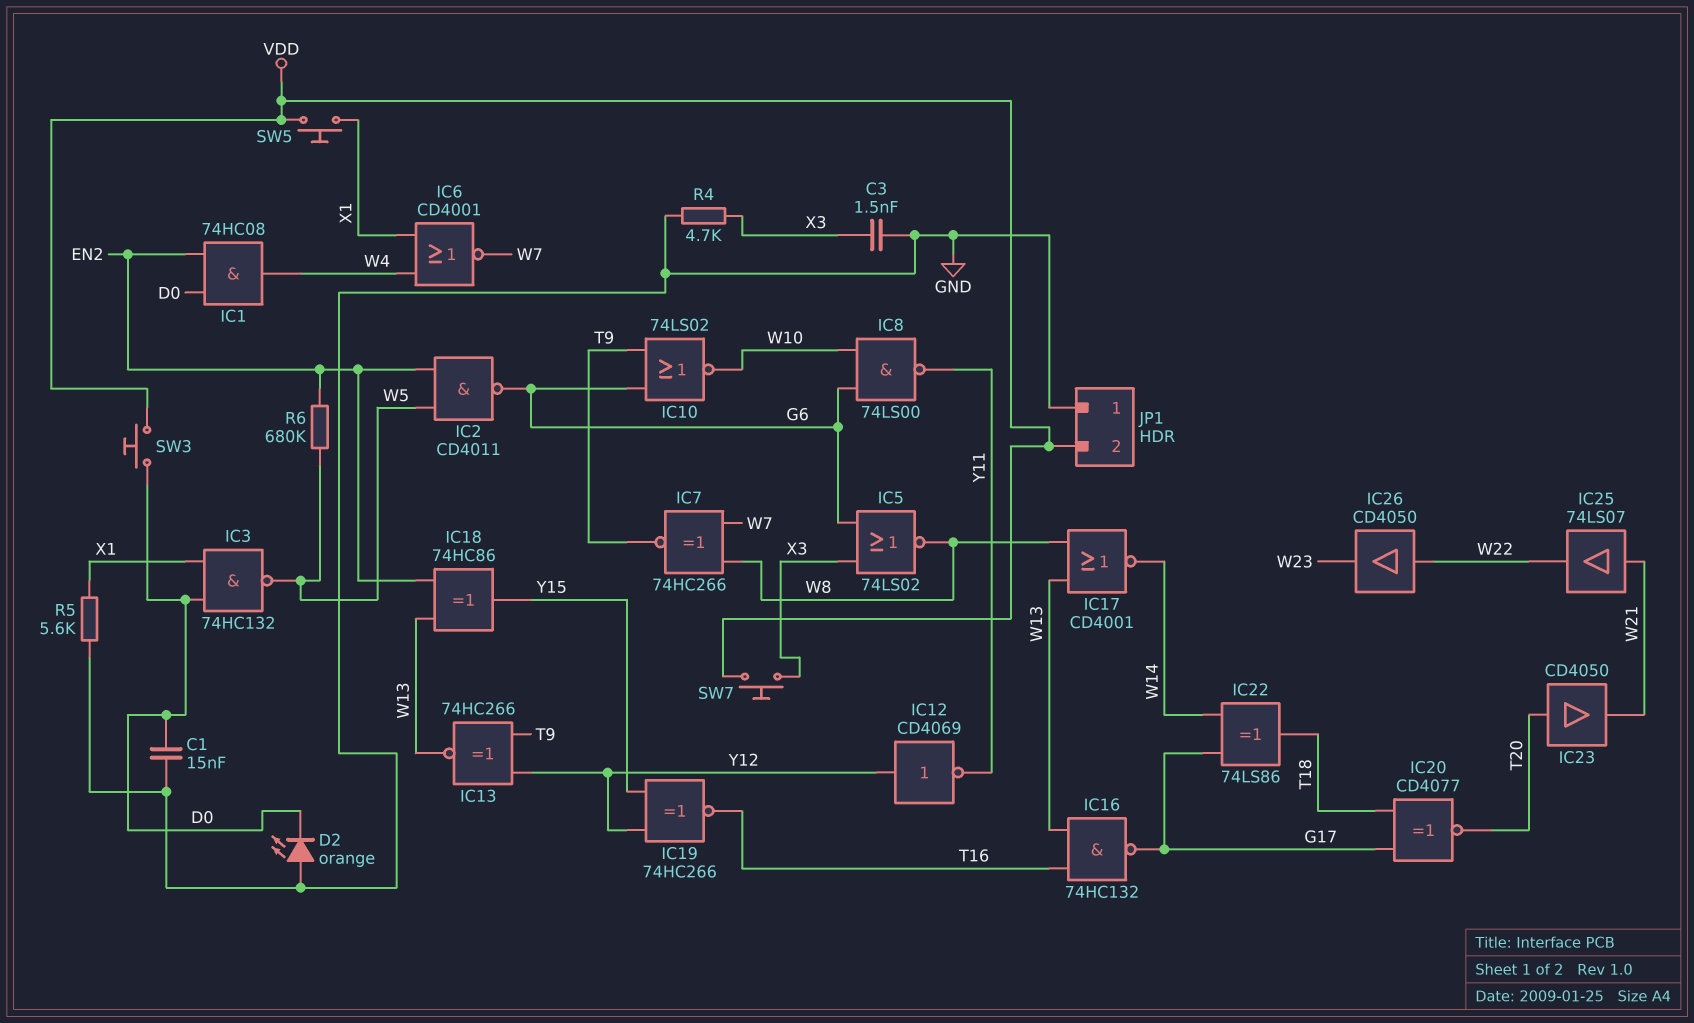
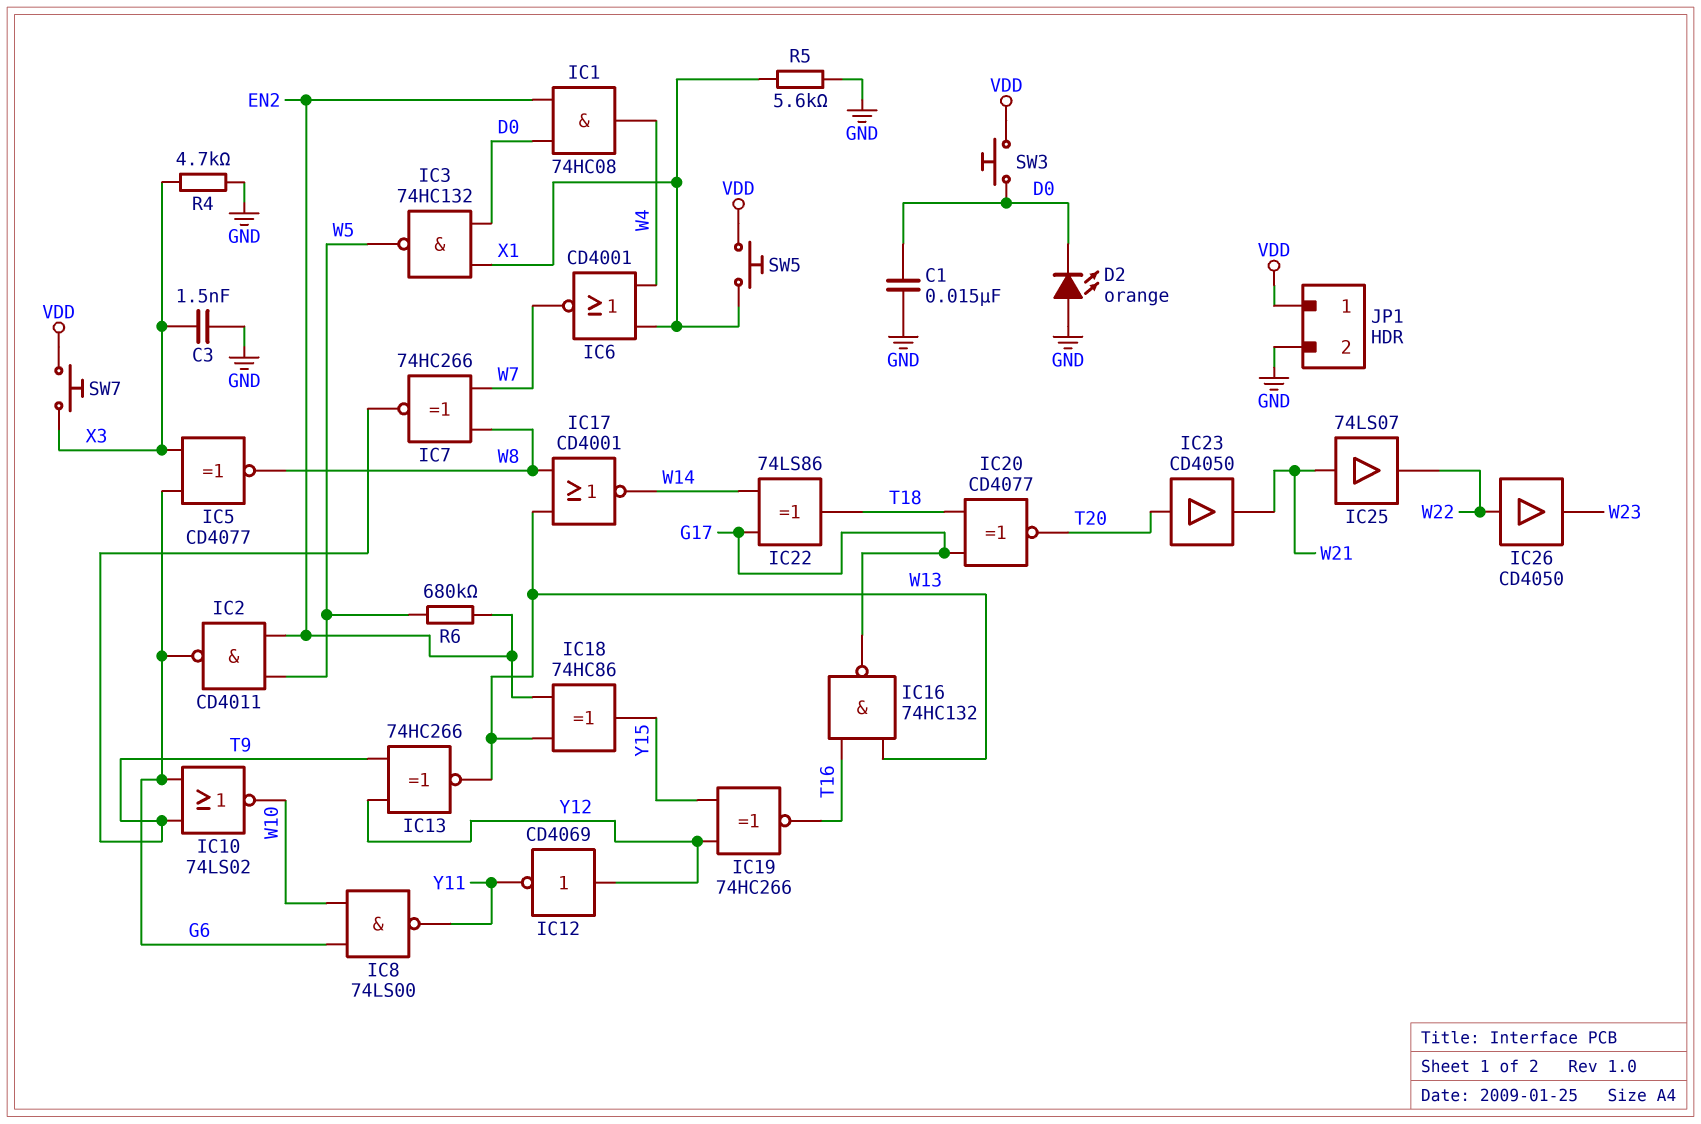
IC5: NOR 74LS02 (in G6, in X3, out W8) -> XNOR CD4077 (in G6, in X3, out W8)
JP1 pin 1: GND -> VDD
JP1 pin 2: VDD -> GND

